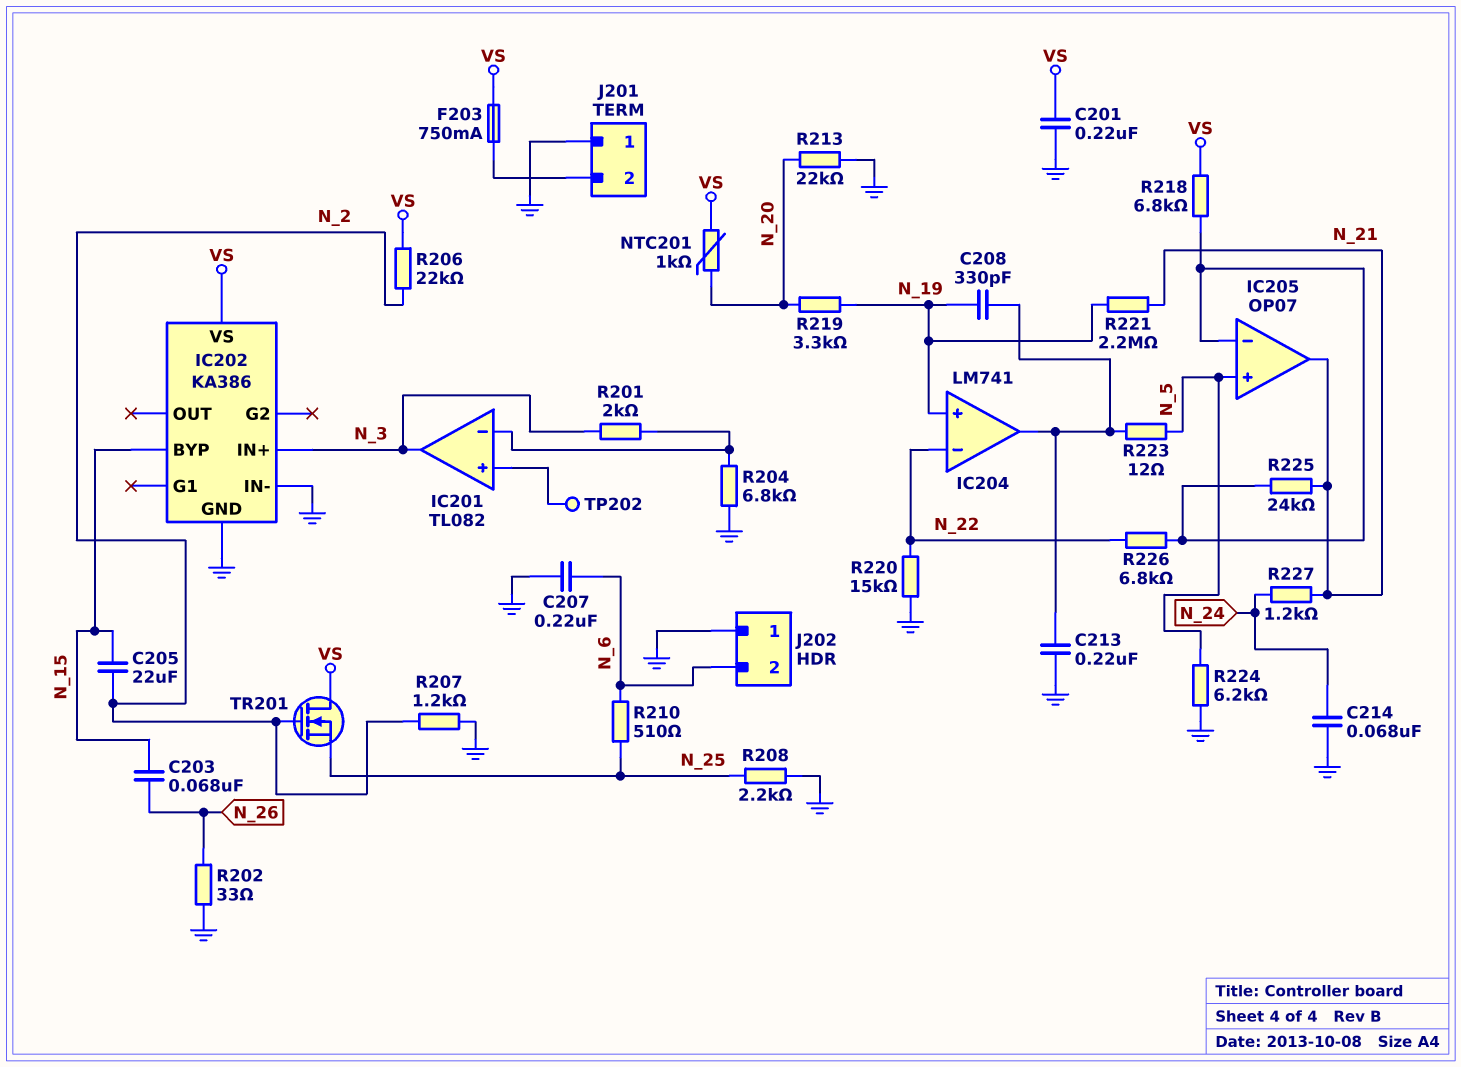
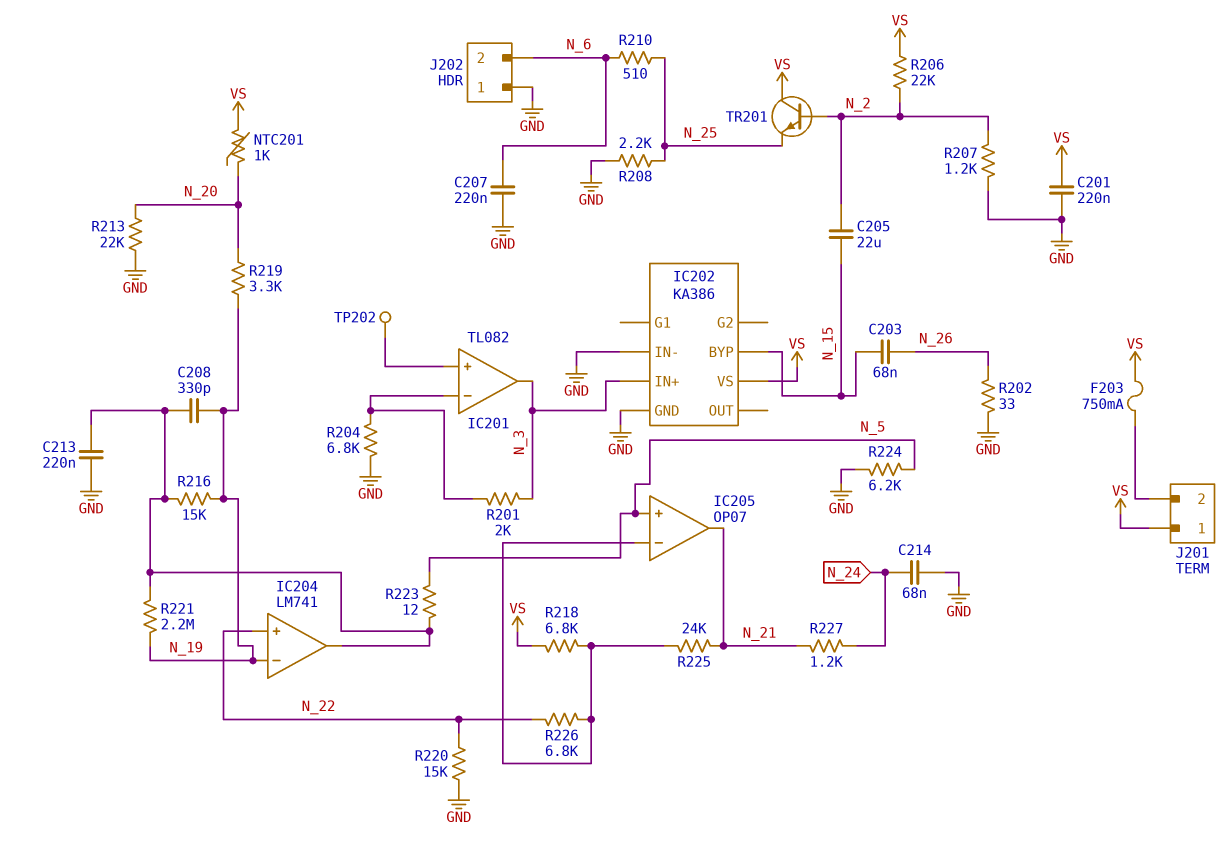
IC204 pin in+: N_19 -> N_22
IC204 pin in-: N_22 -> N_19
J201 pin 1: GND -> VS
R216: none -> 15k (IC204/out, N_19)
R221: 2.2M (N_19, N_21) -> 2.2M (IC204/out, N_19)
TR201: NMOS (G N_2, D VS, S N_25) -> NPN (B N_2, C VS, E N_25)

